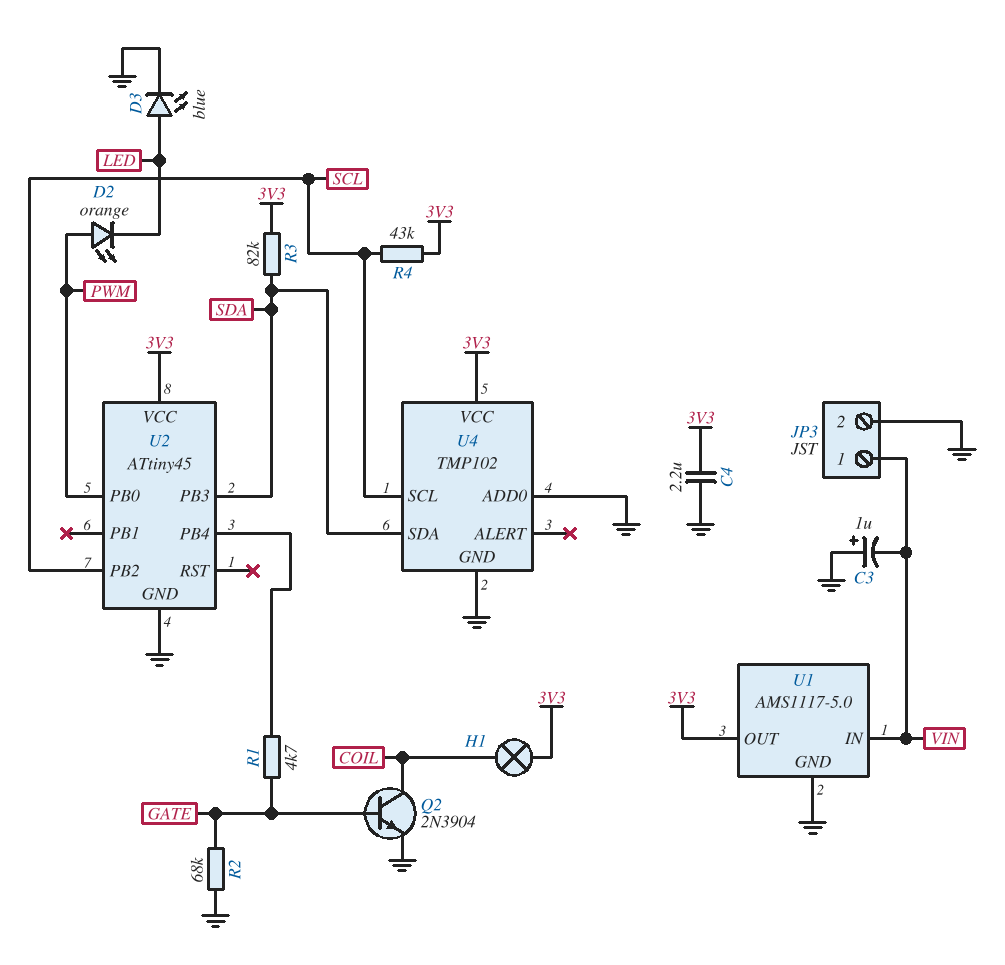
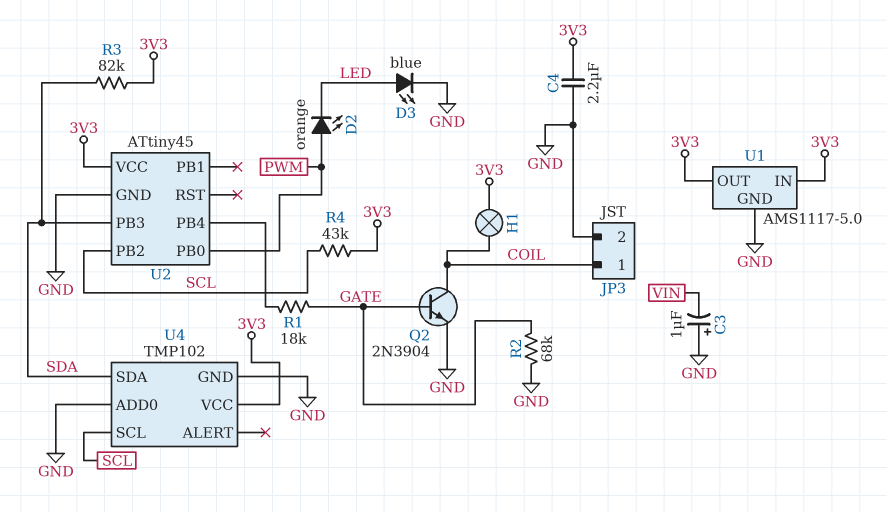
JP3 pin 1: VIN -> COIL
R1: 4.7k (GATE, U2/PB4) -> 18k (GATE, U2/PB4)
U1 pin IN: VIN -> 3V3

